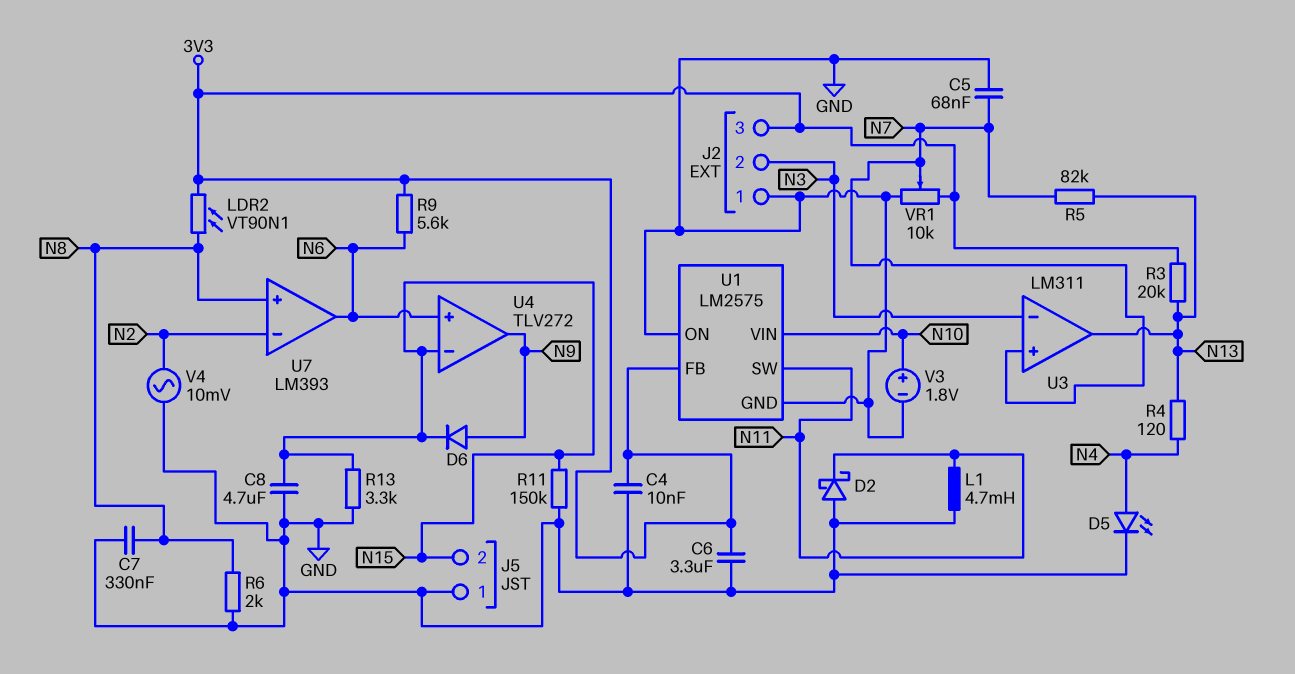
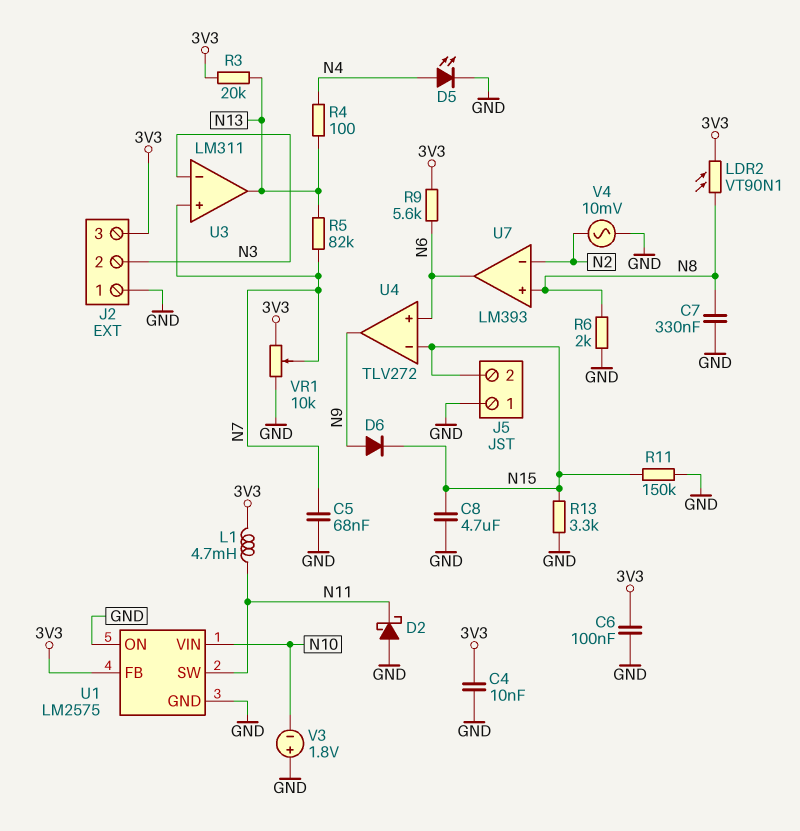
C6: 3.3uF (3V3, GND) -> 100nF (3V3, GND)
L1: 4.7mH (GND, N11) -> 4.7mH (3V3, N11)
R4: 120 (N4, N13) -> 100 (N4, N13)
V3: 1.8V (plus N10, minus GND) -> 1.8V (plus GND, minus N10)

